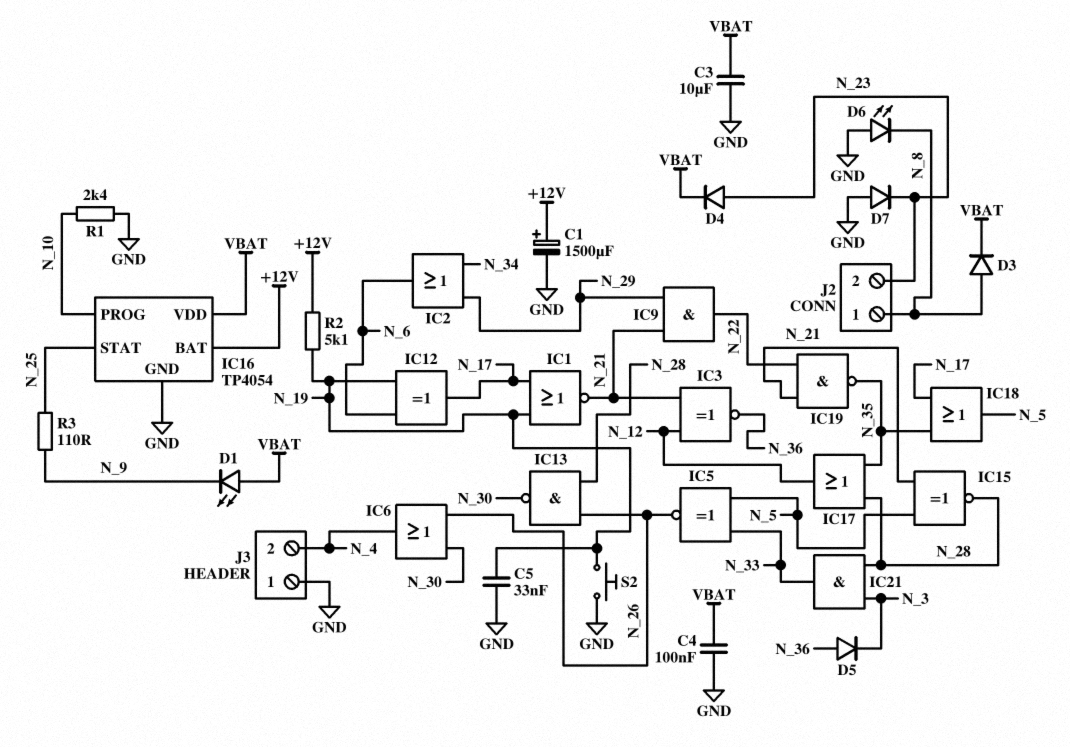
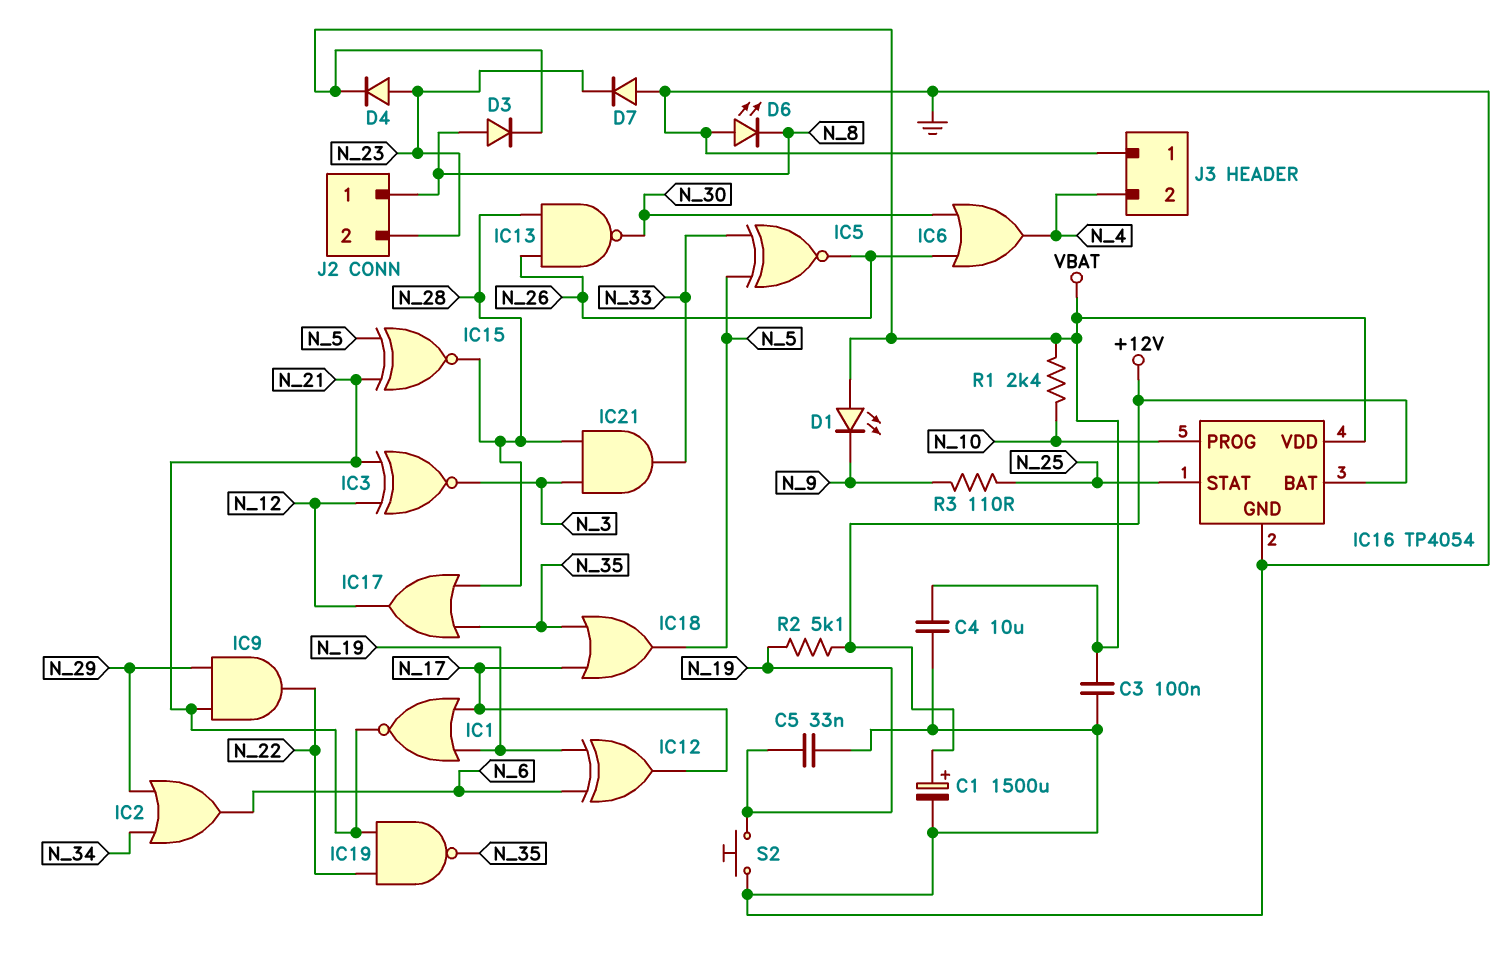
C3: 10uF (GND, VBAT) -> 100nF (GND, VBAT)
C4: 100nF (GND, VBAT) -> 10uF (GND, VBAT)
D5: diode (A N_36, K N_3) -> none
IC3: XNOR (in N_12, in N_21, out N_36) -> XNOR (in N_12, in N_21, out N_3)
R1: 2.4k (GND, N_10) -> 2.4k (N_10, VBAT)

